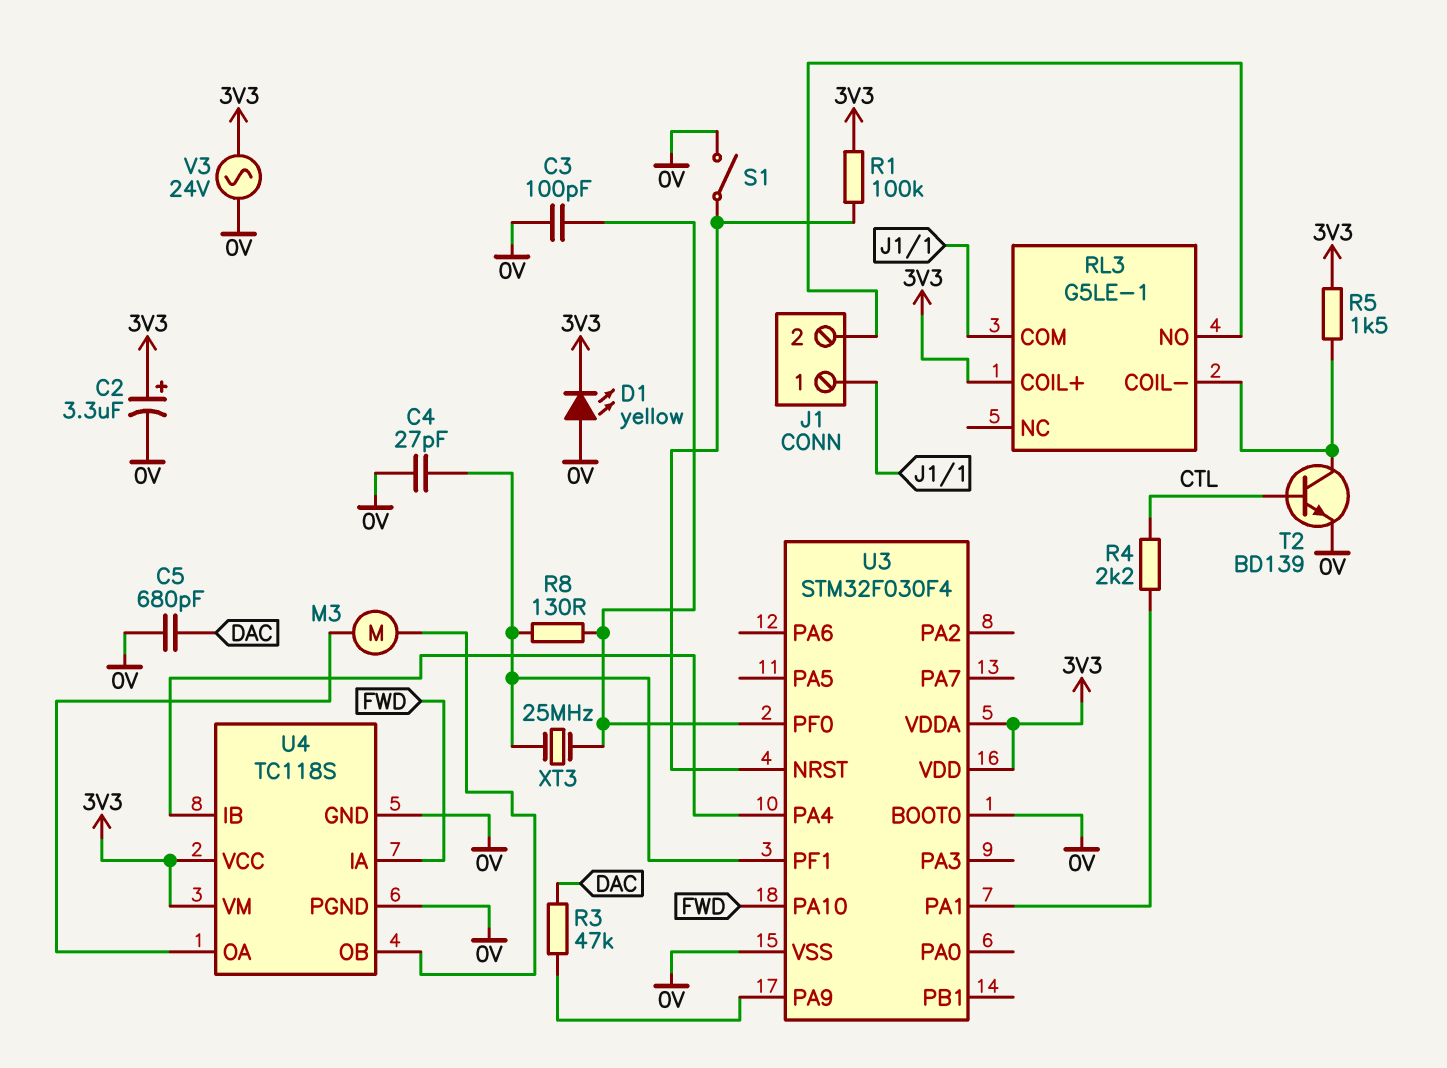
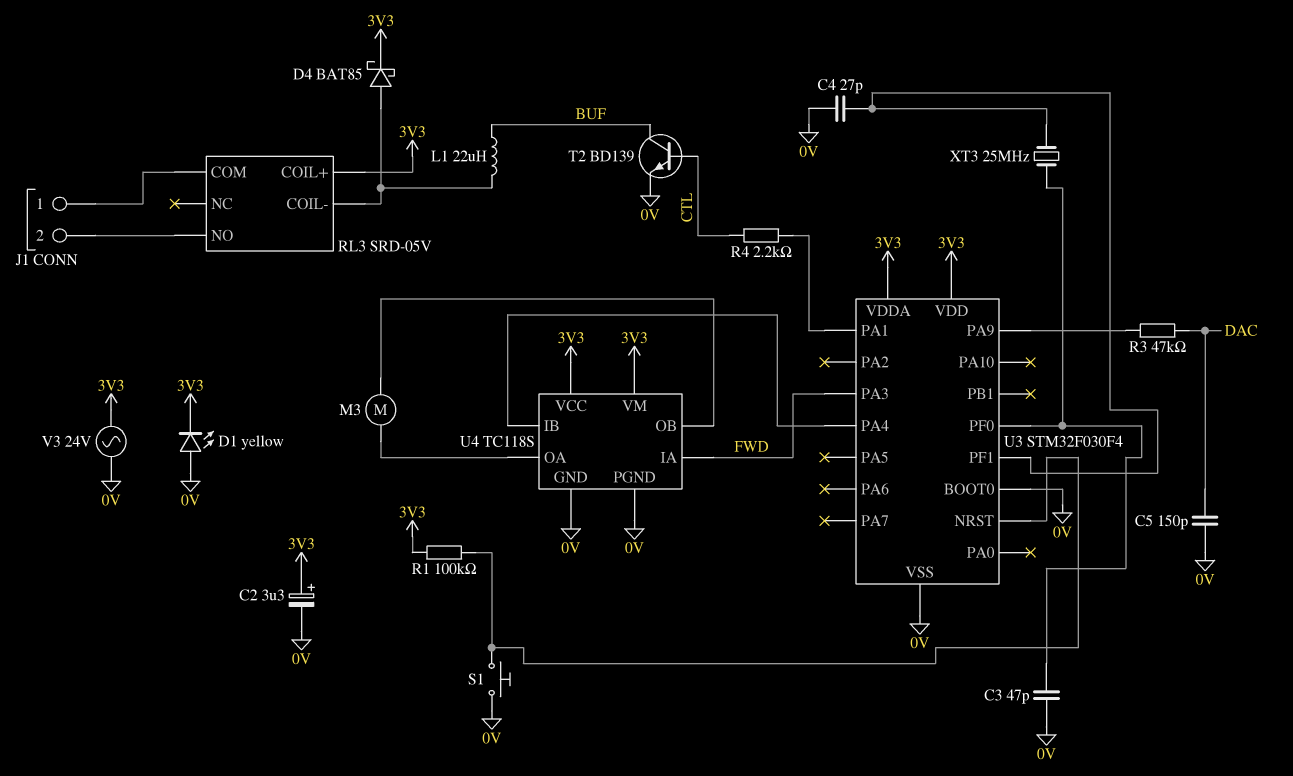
C3: 100pF (0V, U3/PF0) -> 47pF (0V, U3/PF0)
C5: 680pF (0V, DAC) -> 150pF (0V, DAC)
D4: none -> schottky BAT85 (A RL3/COIL-, K 3V3)
L1: none -> 22uH (BUF, RL3/COIL-)
R5: 1.5k (3V3, RL3/COIL-) -> none
R8: 130 (U3/PF0, U3/PF1) -> none
RL3: G5LE-1 -> SRD-05V
S1: switch (0V, U3/NRST) -> button (0V, U3/NRST)
T2: NPN BD139 (B CTL, C RL3/COIL-, E 0V) -> NPN BD139 (B CTL, C BUF, E 0V)
U3 pin PA3: none -> FWD
U3 pin PA10: FWD -> none

